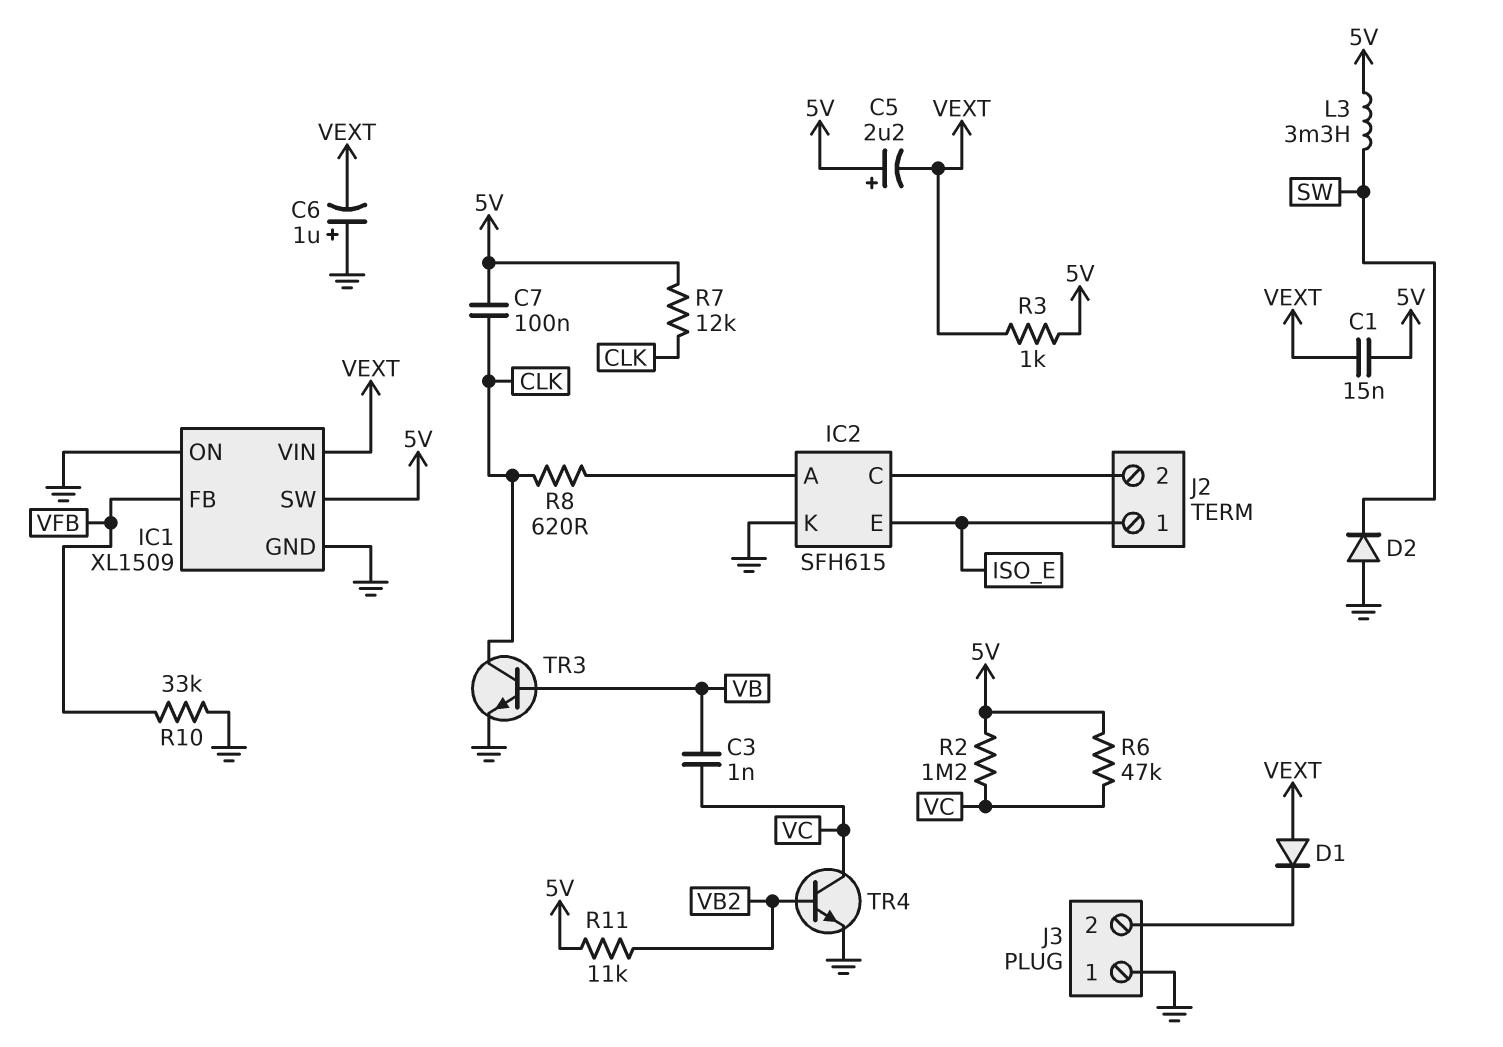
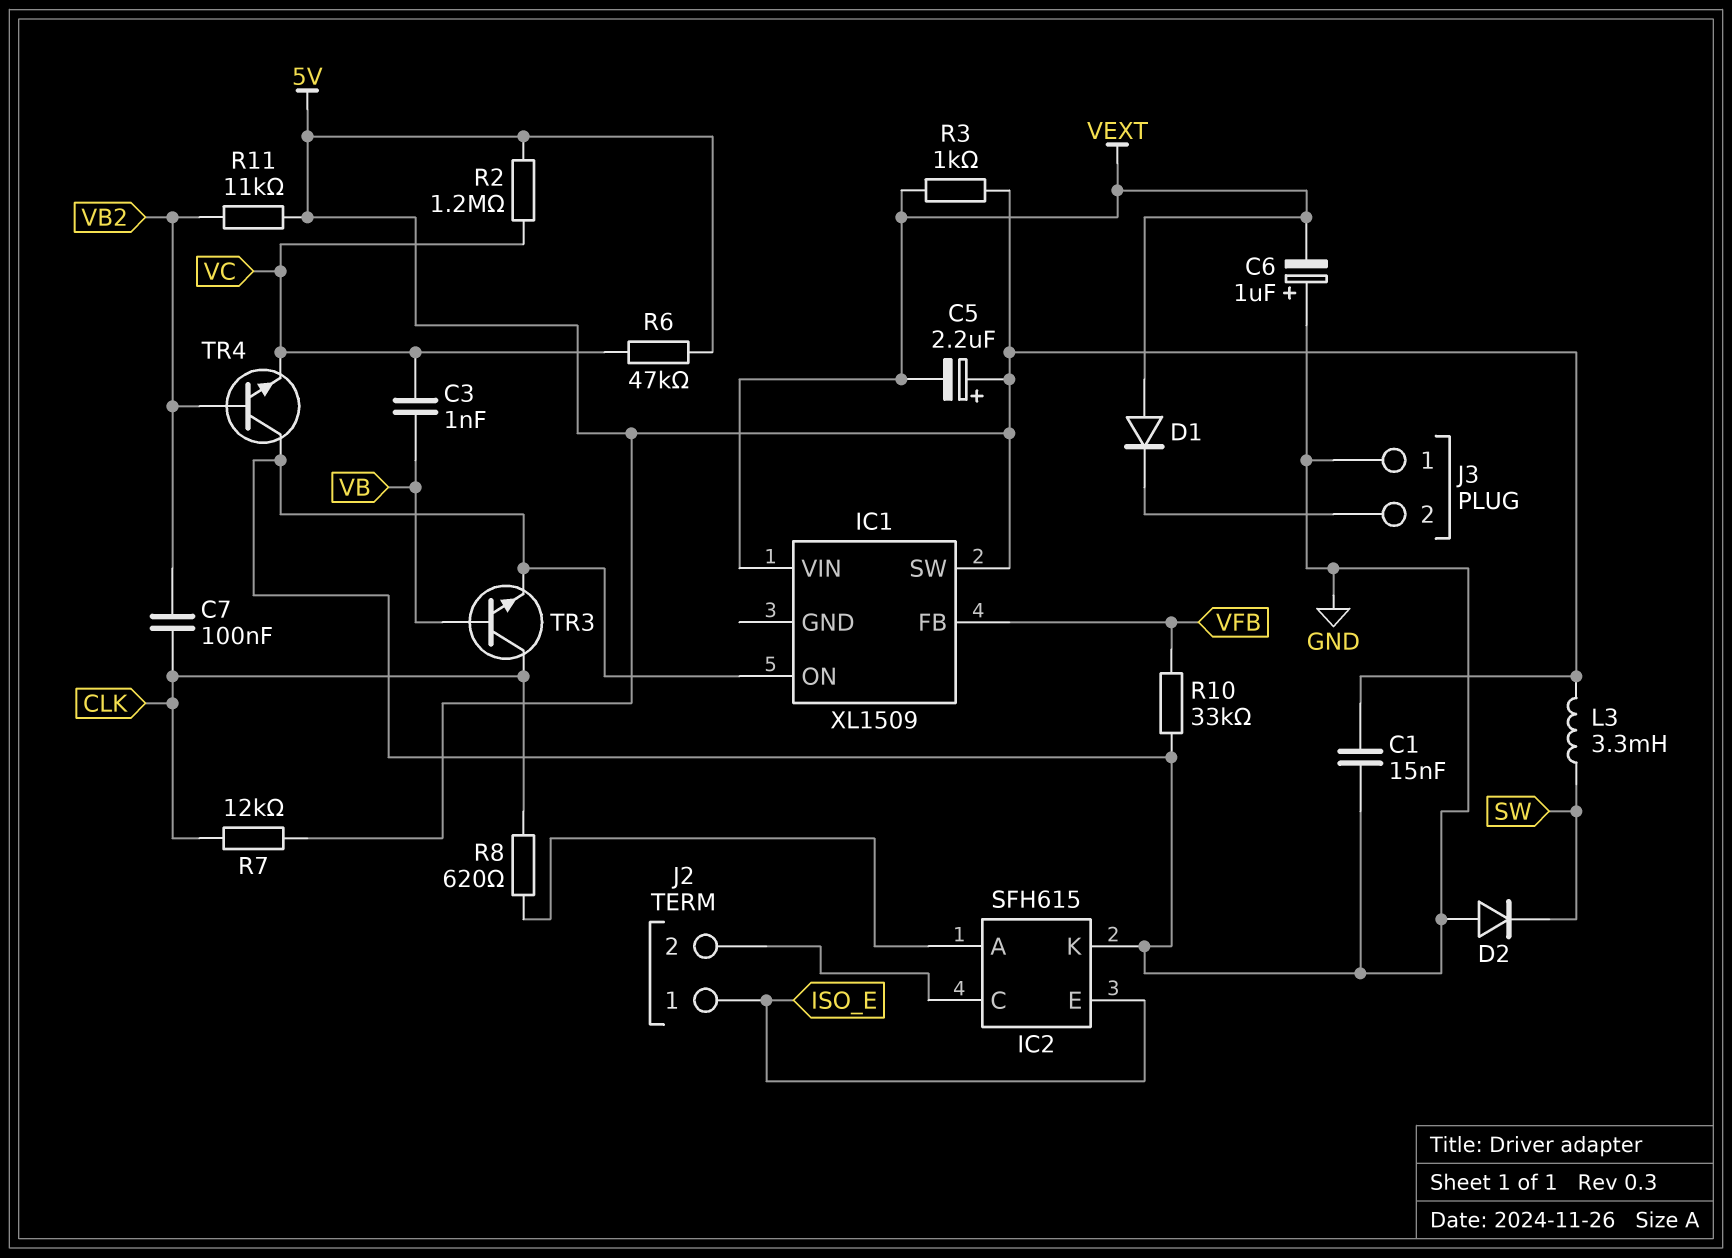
C1: 15nF (5V, VEXT) -> 15nF (5V, GND)
C7: 100nF (5V, CLK) -> 100nF (CLK, VB2)
IC1 pin GND: GND -> none
TR4: NPN (B VB2, C VC, E GND) -> NPN (B VB2, C GND, E VC)

